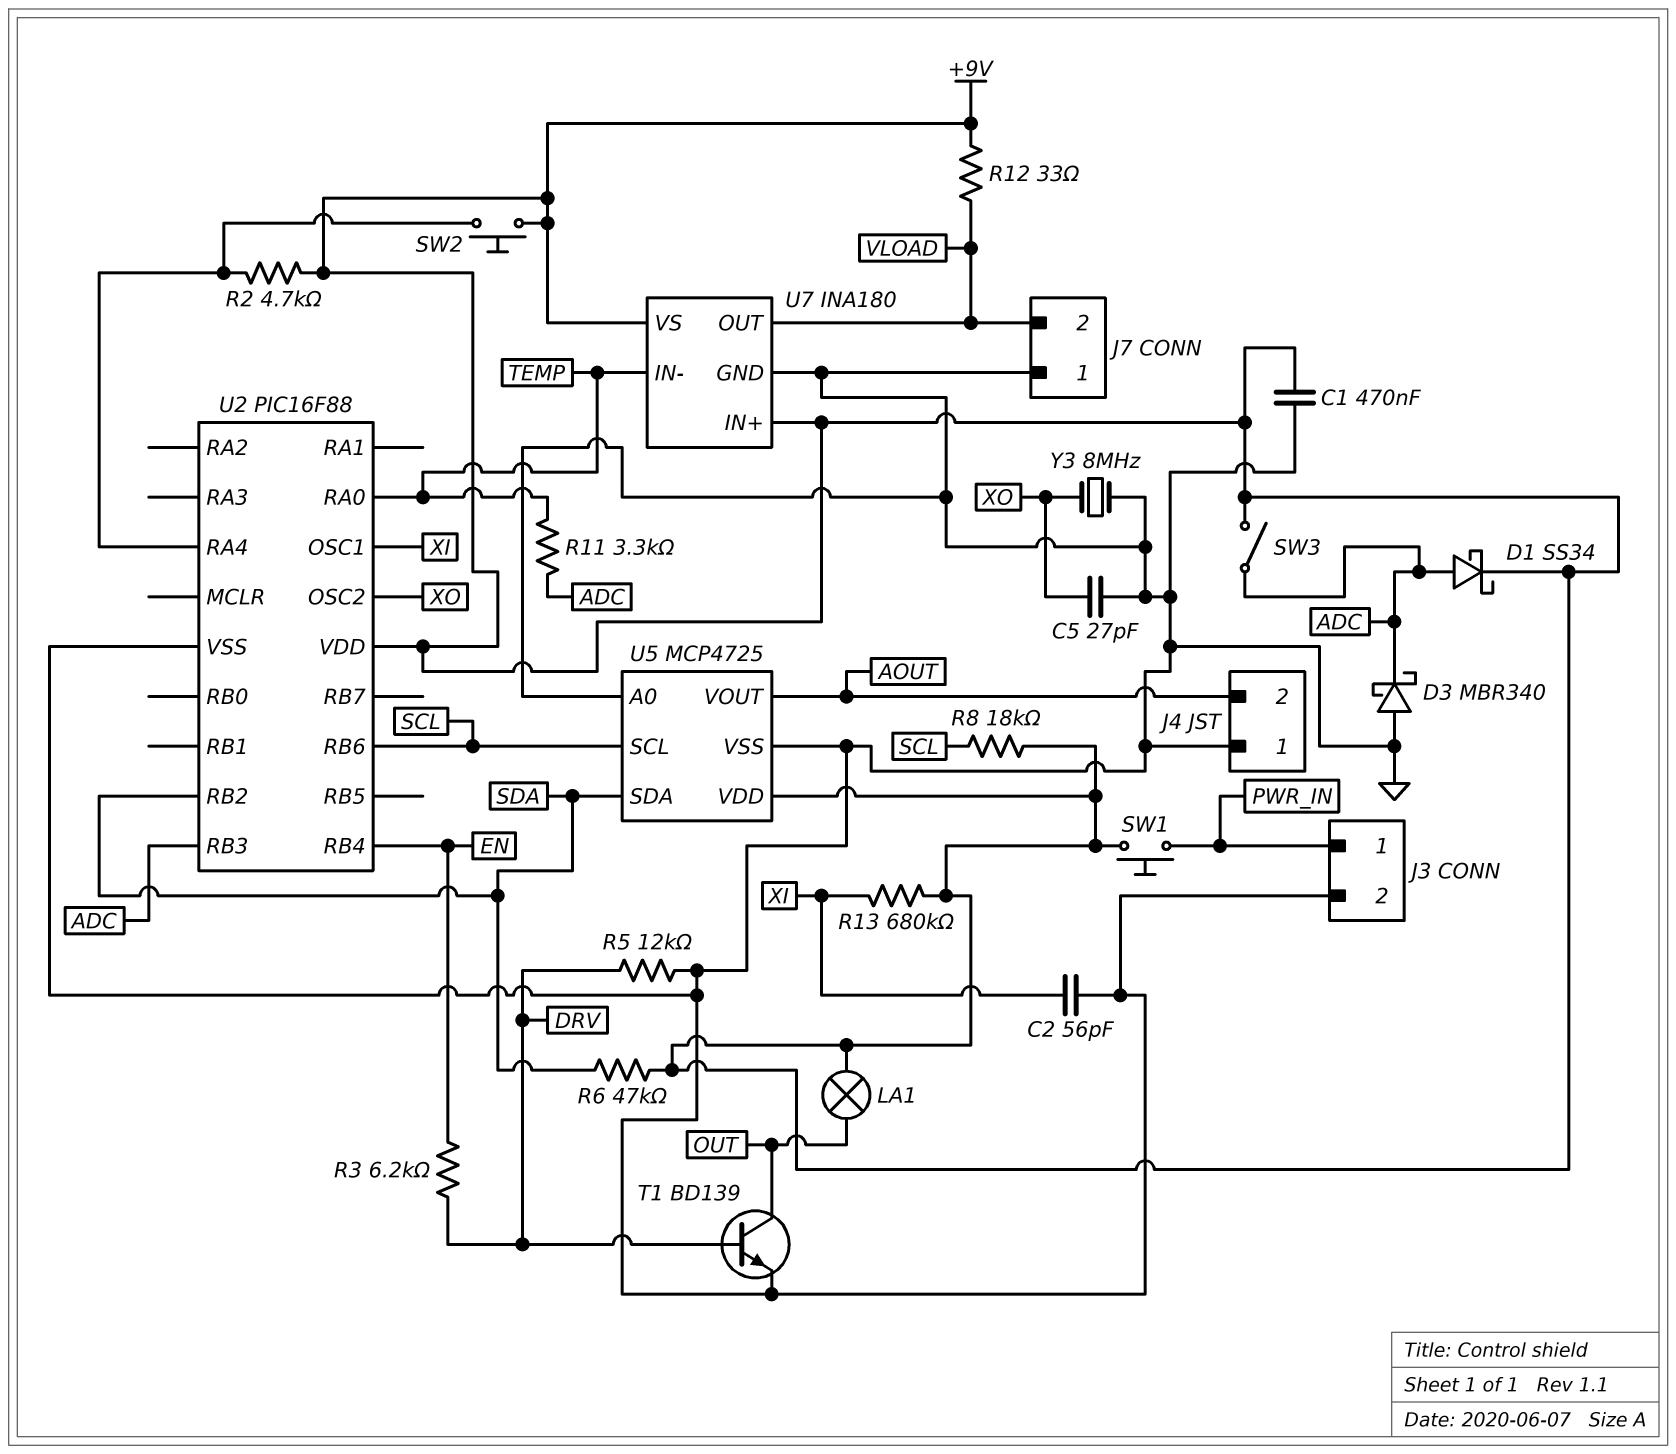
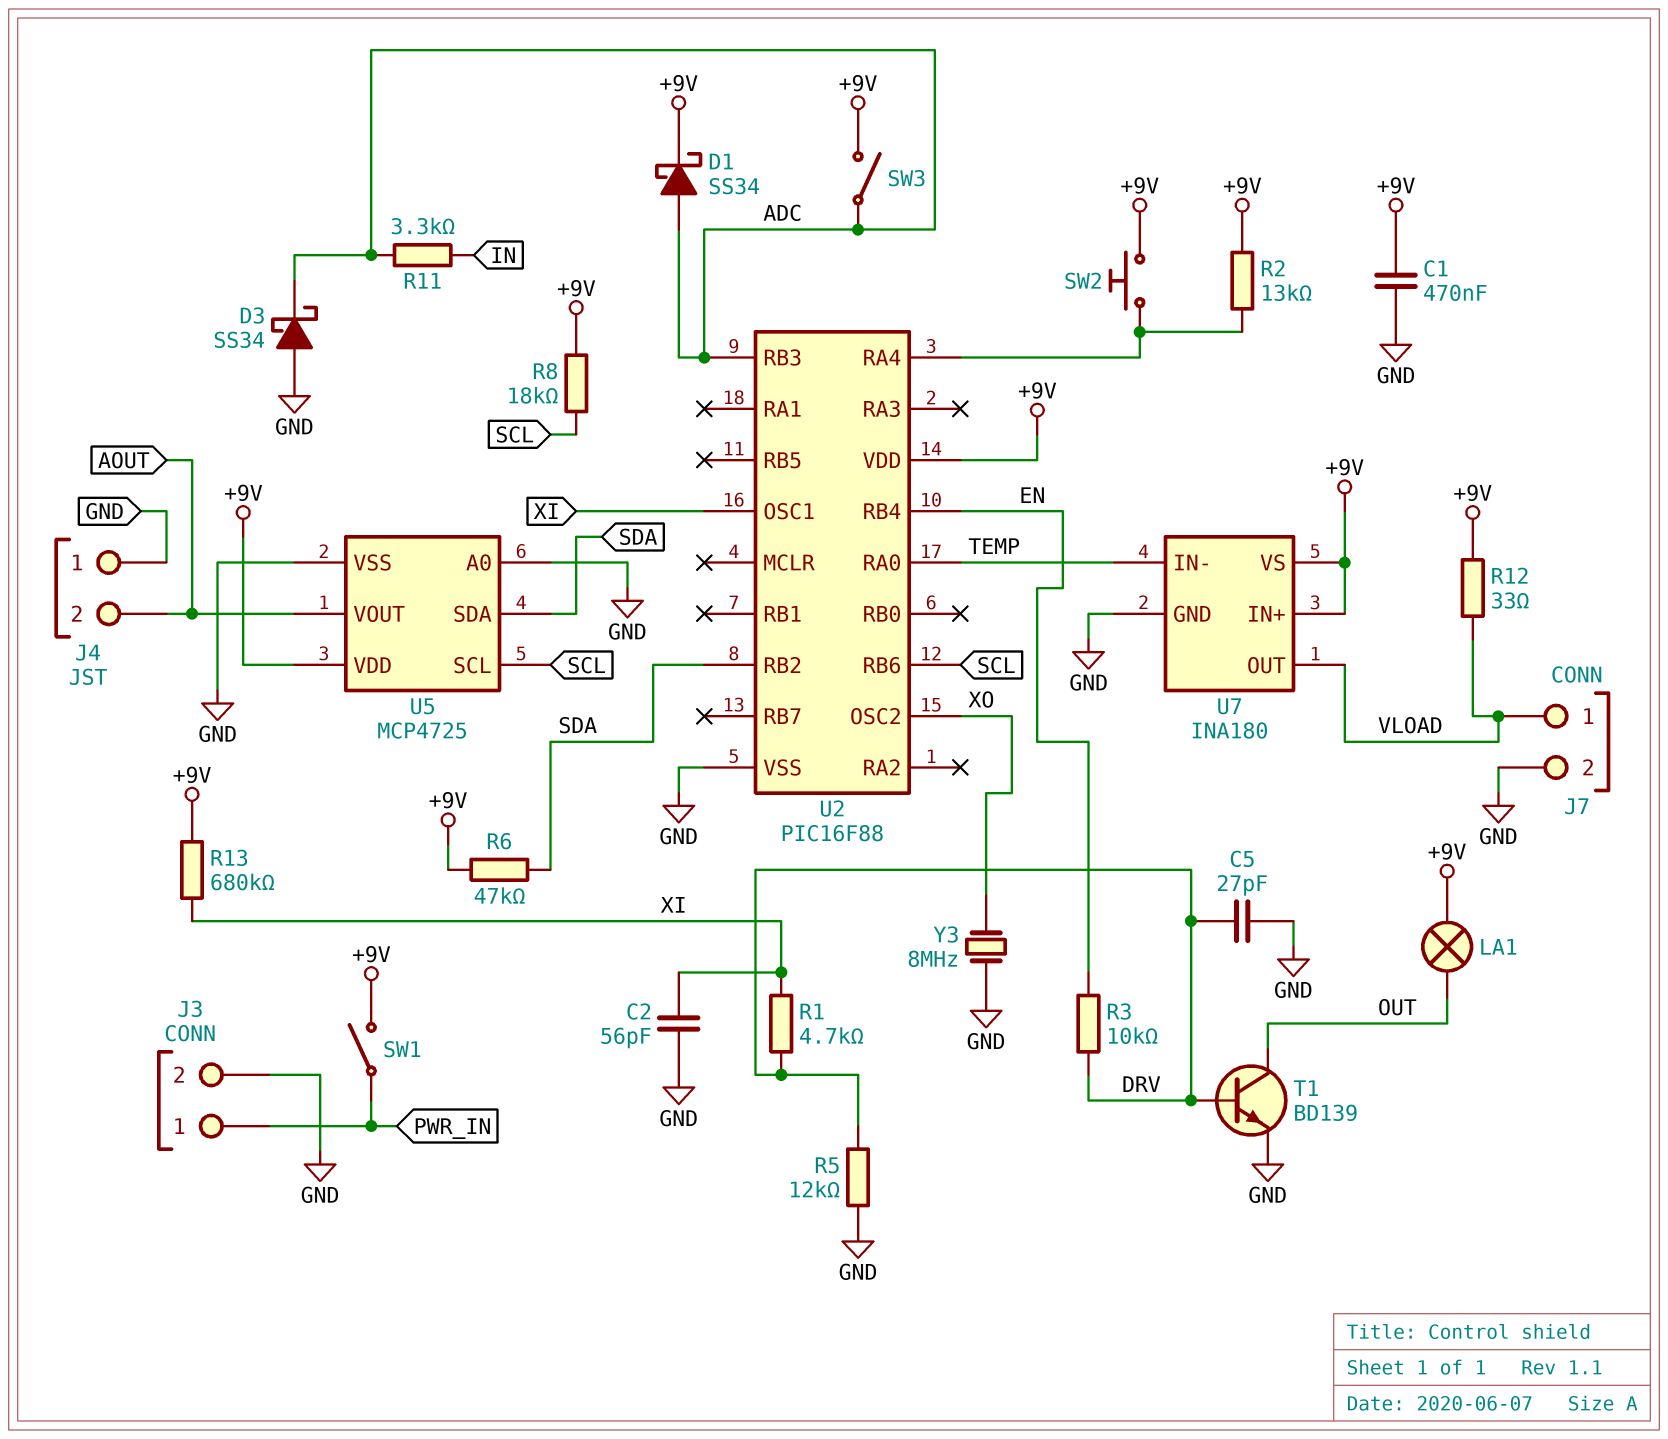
C5: 27pF (GND, XO) -> 27pF (DRV, GND)
D3: schottky MBR340 (A GND, K ADC) -> schottky SS34 (A GND, K ADC)
J7 pin 1: GND -> VLOAD
J7 pin 2: VLOAD -> GND
R1: none -> 4.7k (DRV, XI)
R2: 4.7k (+9V, U2/RA4) -> 13k (+9V, U2/RA4)
R3: 6.2k (DRV, EN) -> 10k (DRV, EN)
R11: 3.3k (ADC, TEMP) -> 3.3k (ADC, IN)
SW1: button (+9V, PWR_IN) -> switch (+9V, PWR_IN)

